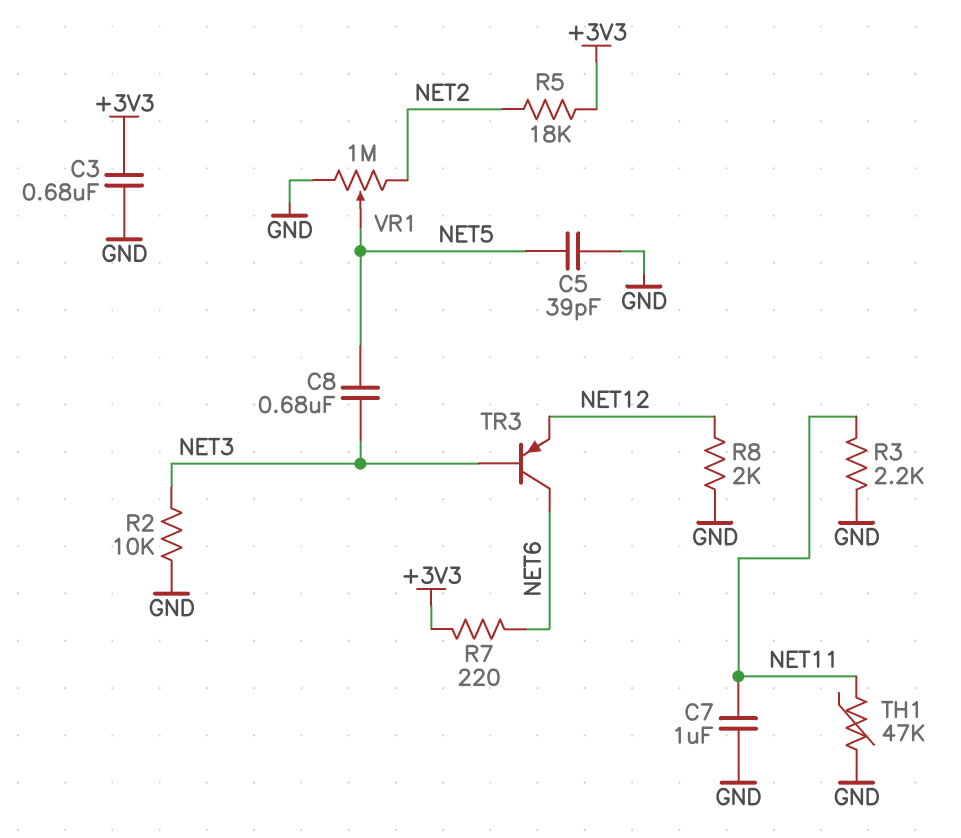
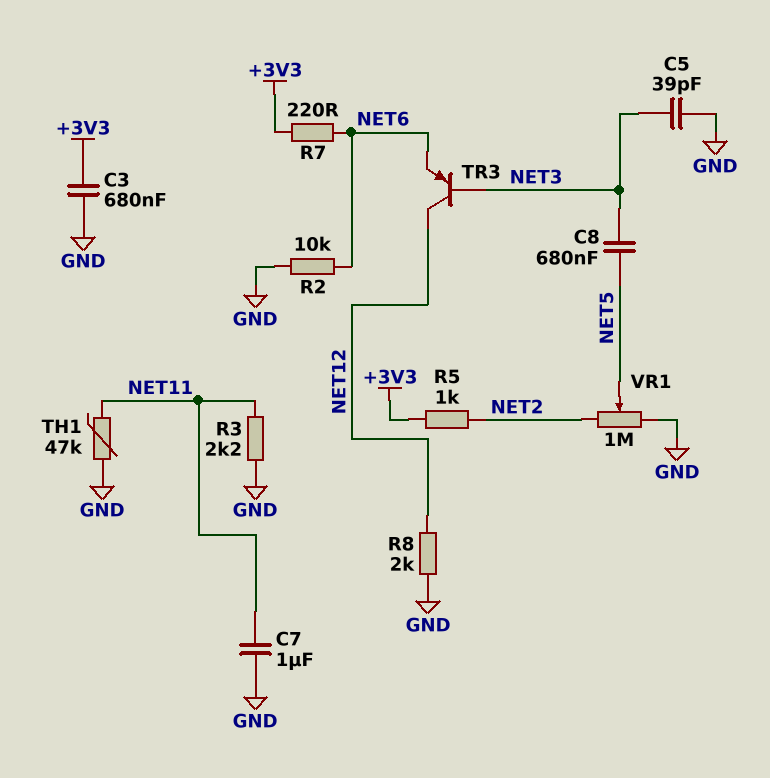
C5: 39pF (GND, NET5) -> 39pF (GND, NET3)
R2: 10k (GND, NET3) -> 10k (GND, NET6)
R5: 18k (+3V3, NET2) -> 1k (+3V3, NET2)
TR3: PNP (B NET3, C NET6, E NET12) -> PNP (B NET3, C NET12, E NET6)

